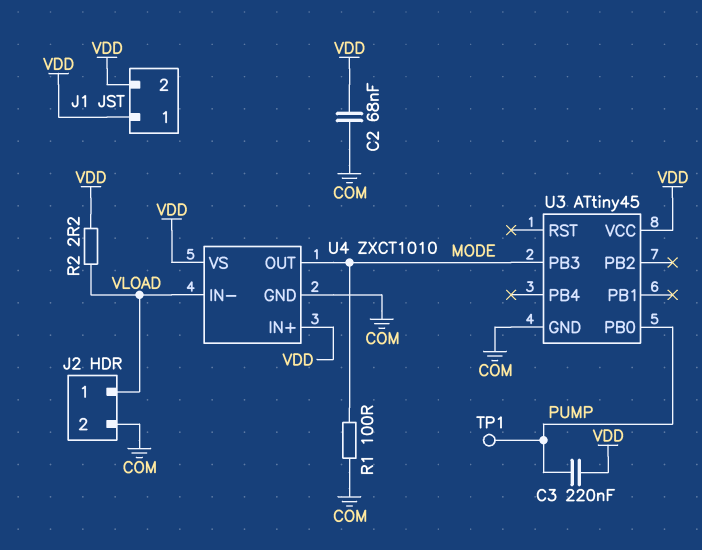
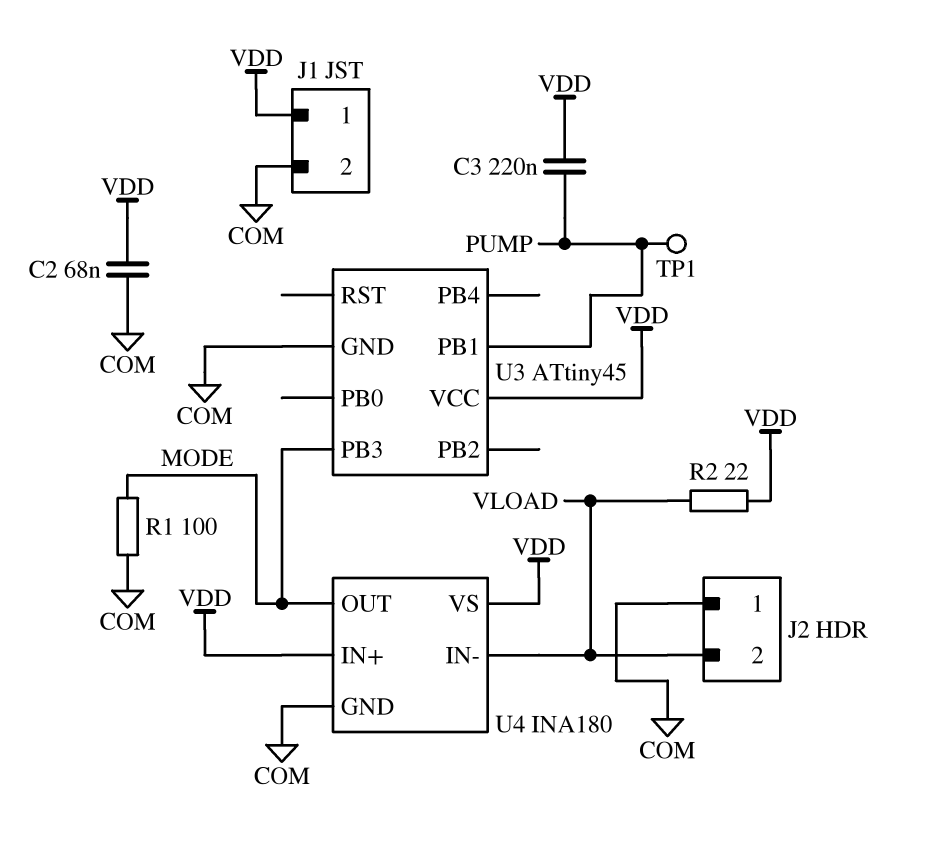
J1 pin 2: VDD -> COM
J2 pin 1: VLOAD -> COM
J2 pin 2: COM -> VLOAD
R2: 2.2 (VDD, VLOAD) -> 22 (VDD, VLOAD)
U3 pin PB0: PUMP -> none
U3 pin PB1: none -> PUMP
U4: ZXCT1010 -> INA180

